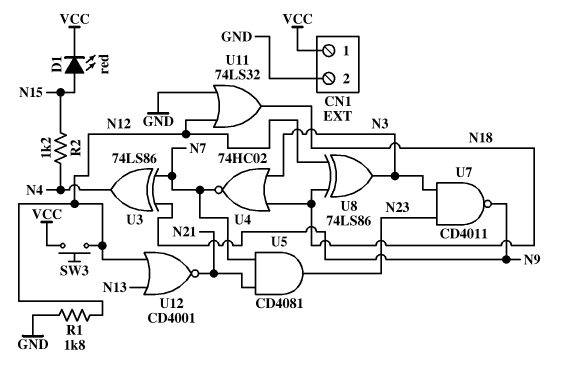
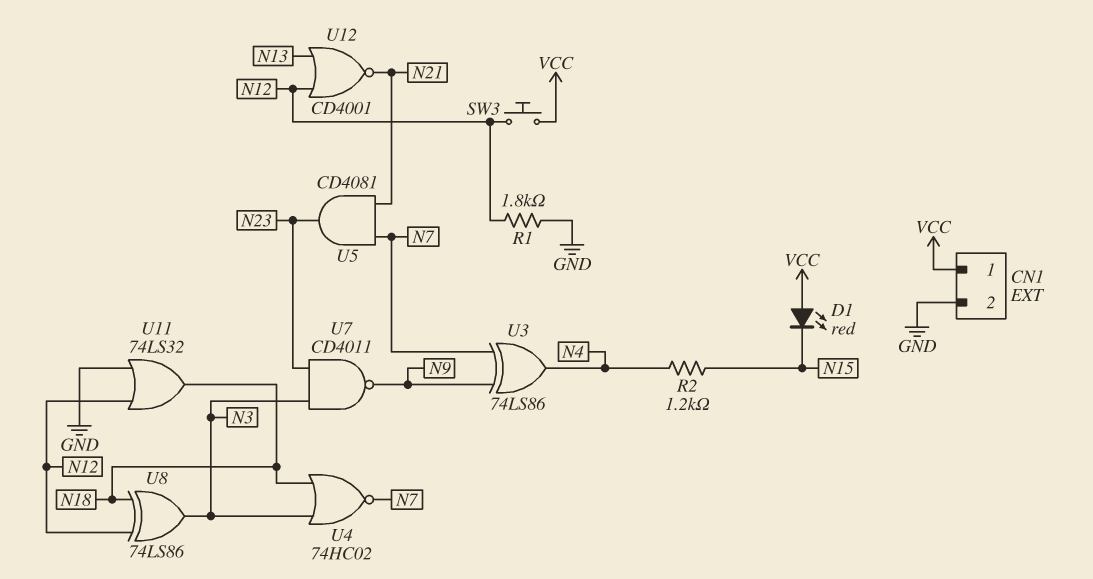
D1: LED red (A N15, K VCC) -> LED red (A VCC, K N15)

